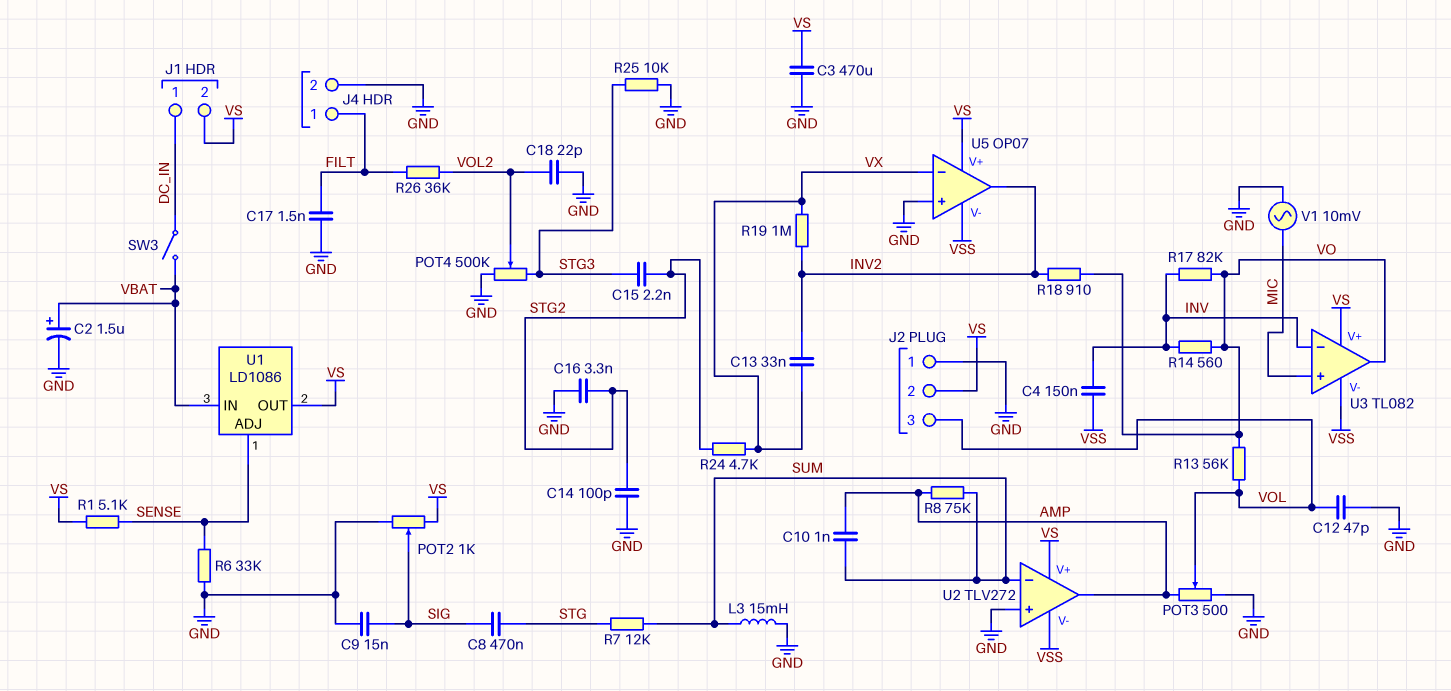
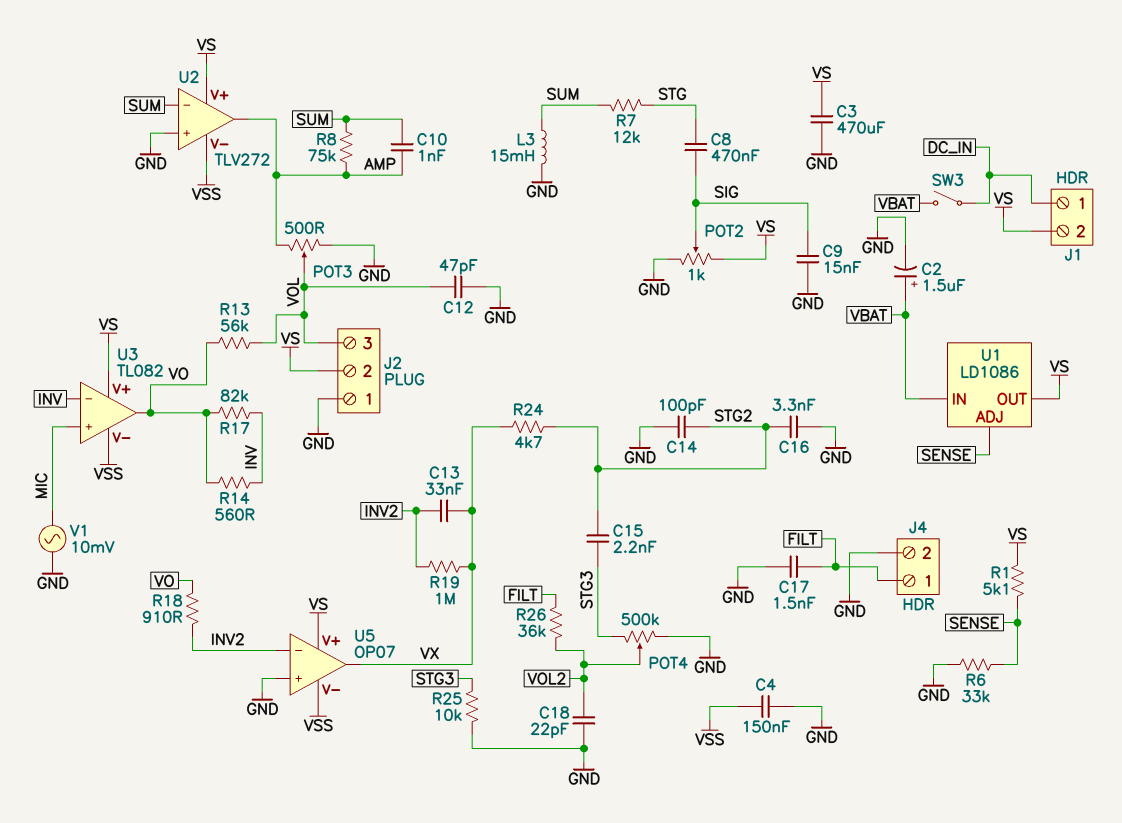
C4: 150nF (INV, VSS) -> 150nF (GND, VSS)
U5 pin in-: VX -> INV2
U5 pin out: INV2 -> VX

